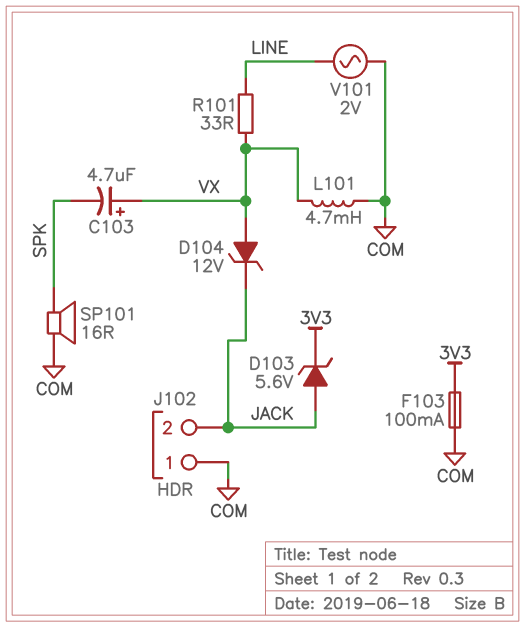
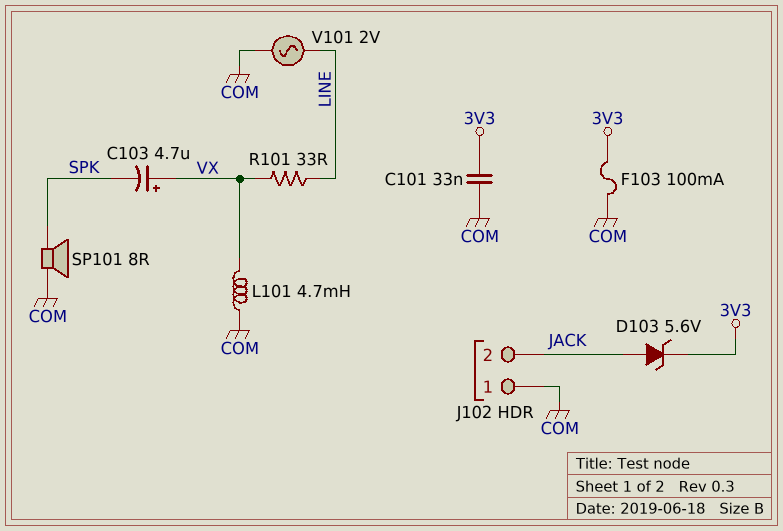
C101: none -> 33nF (3V3, COM)
D104: zener 12V (A VX, K JACK) -> none
SP101: speaker 16R (COM, SPK) -> speaker 8R (COM, SPK)

